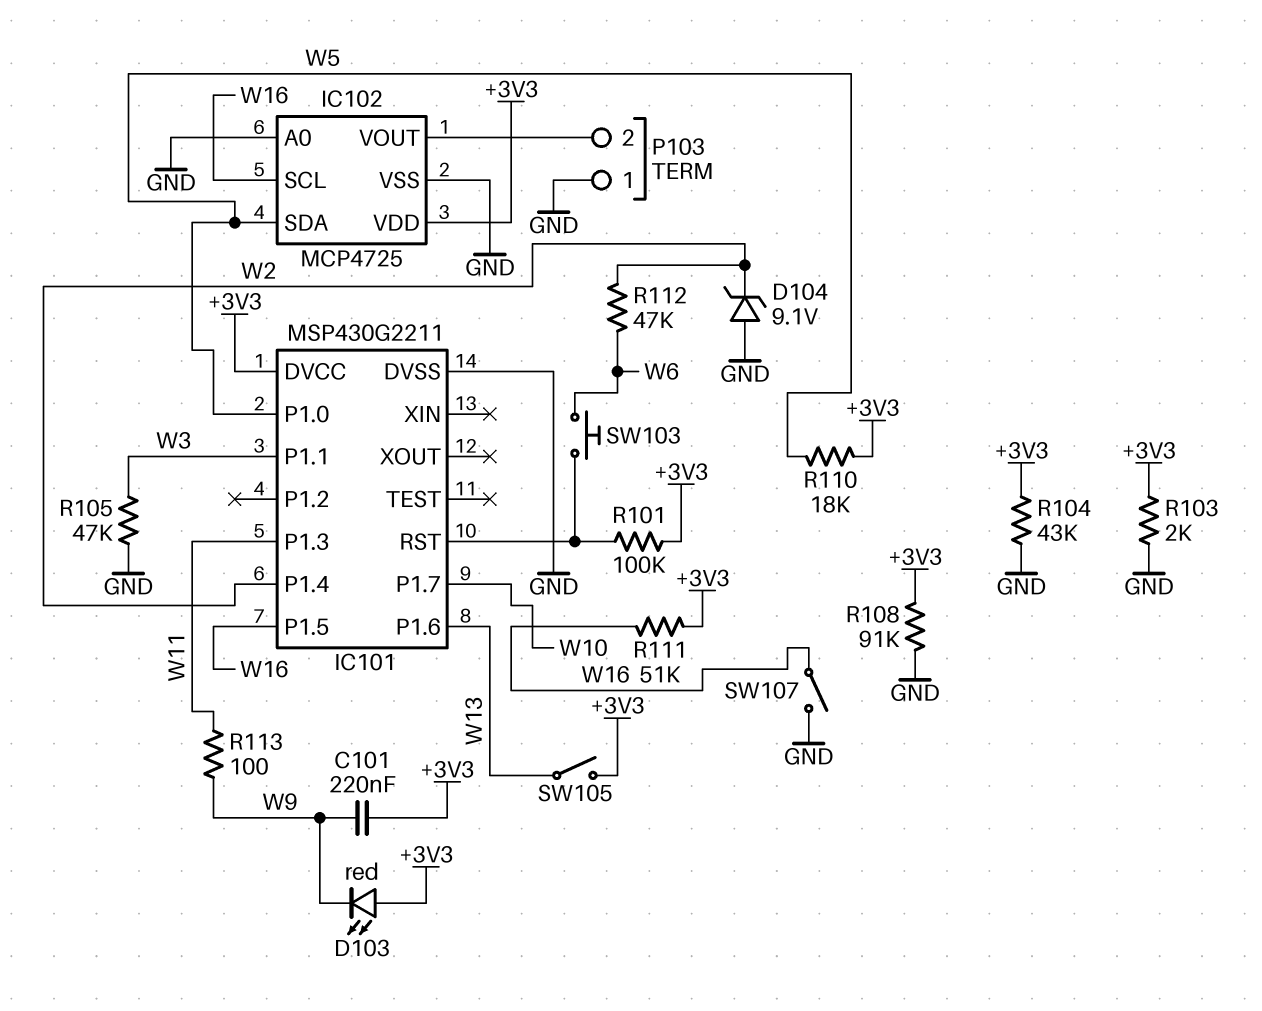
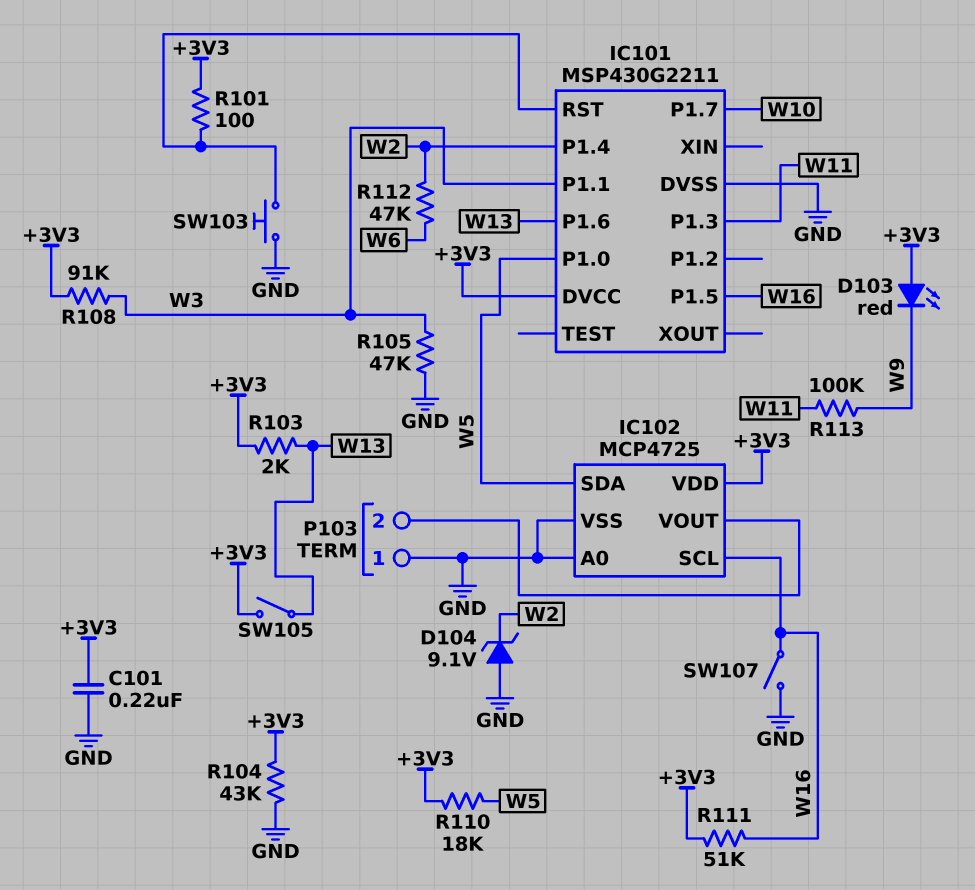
C101: 220nF (+3V3, W9) -> 220nF (+3V3, GND)
R101: 100k (+3V3, IC101/RST) -> 100 (+3V3, IC101/RST)
R103: 2k (+3V3, GND) -> 2k (+3V3, W13)
R108: 91k (+3V3, GND) -> 91k (+3V3, W3)
R113: 100 (W9, W11) -> 100k (W9, W11)
SW103: button (IC101/RST, W6) -> button (GND, IC101/RST)

